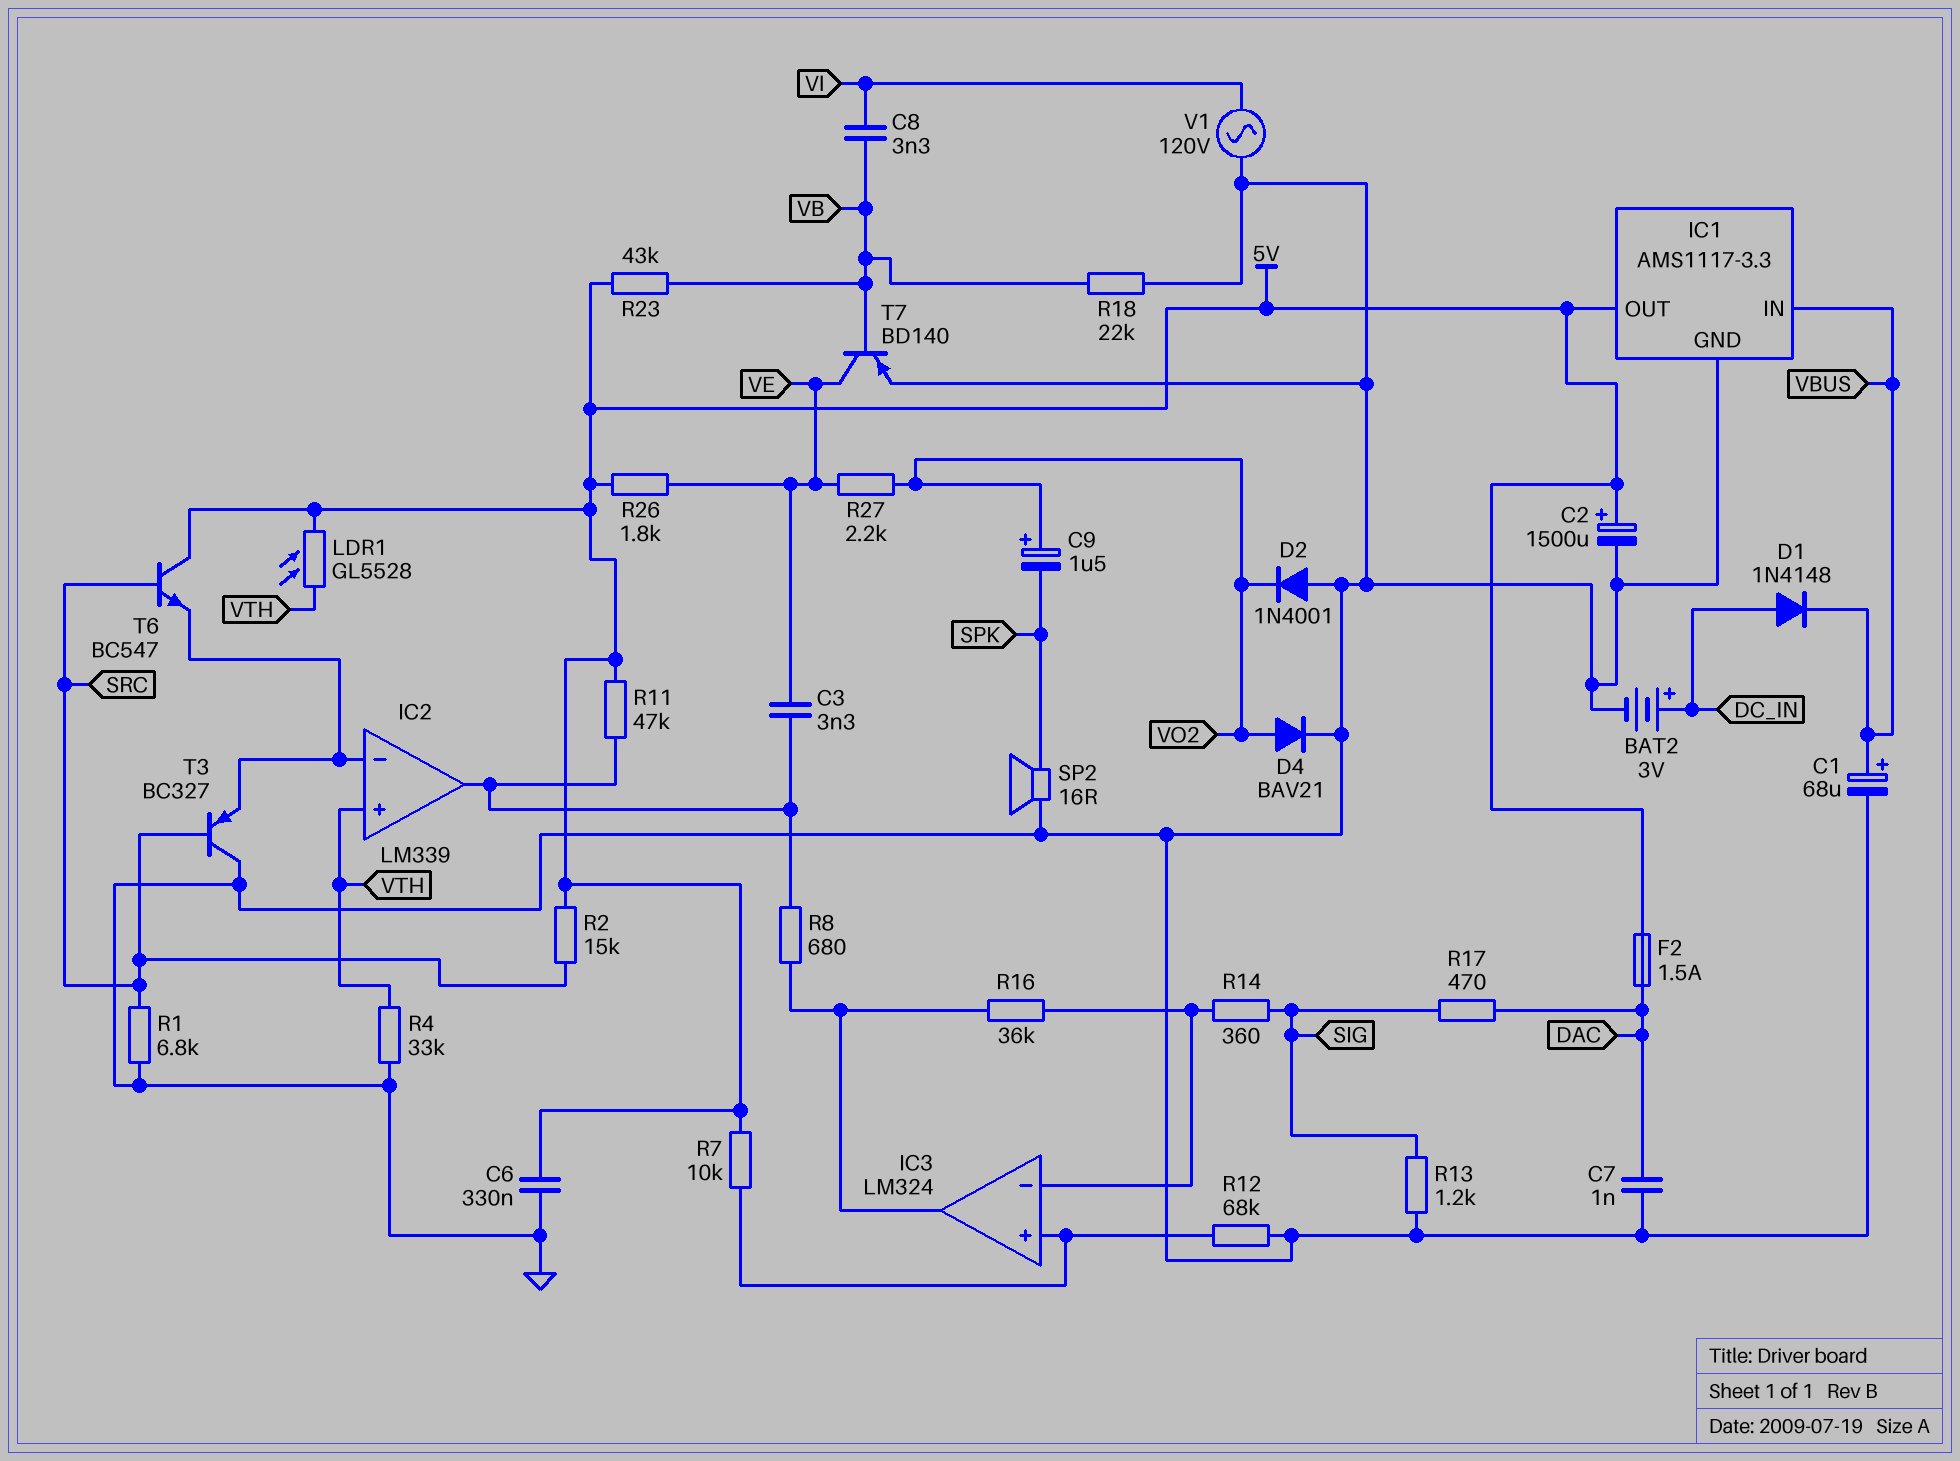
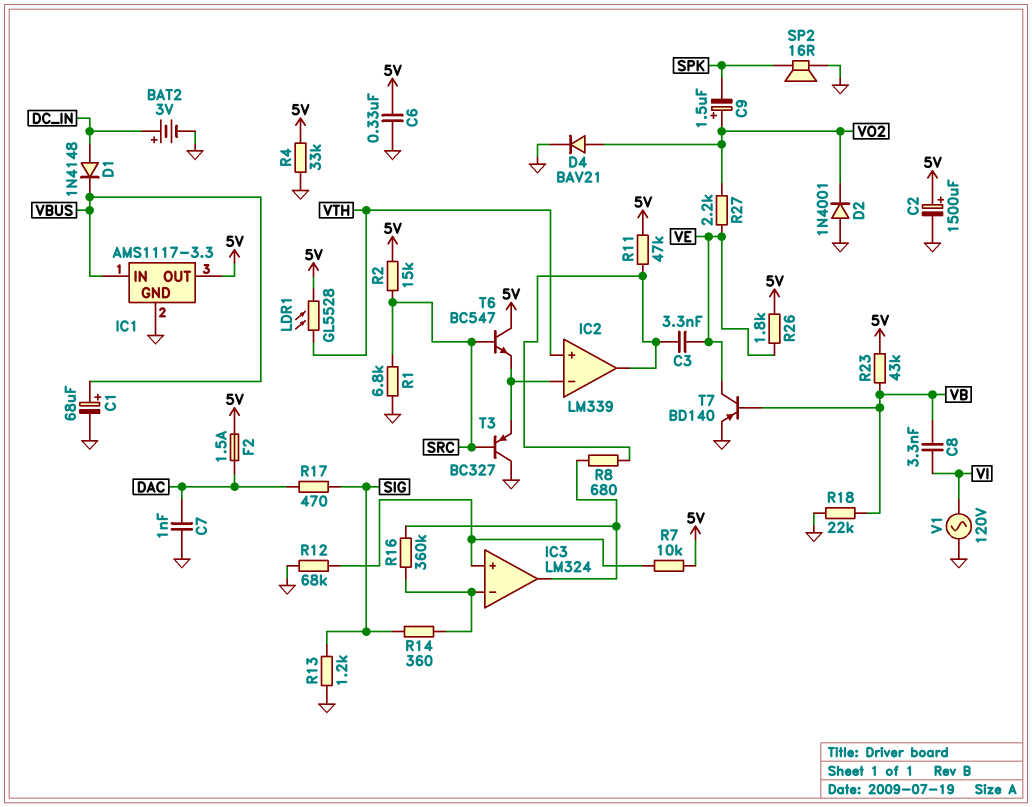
R4: 33k (GND, VTH) -> 33k (5V, GND)
R16: 36k (IC3/in-, IC3/out) -> 360k (IC3/in-, IC3/out)

